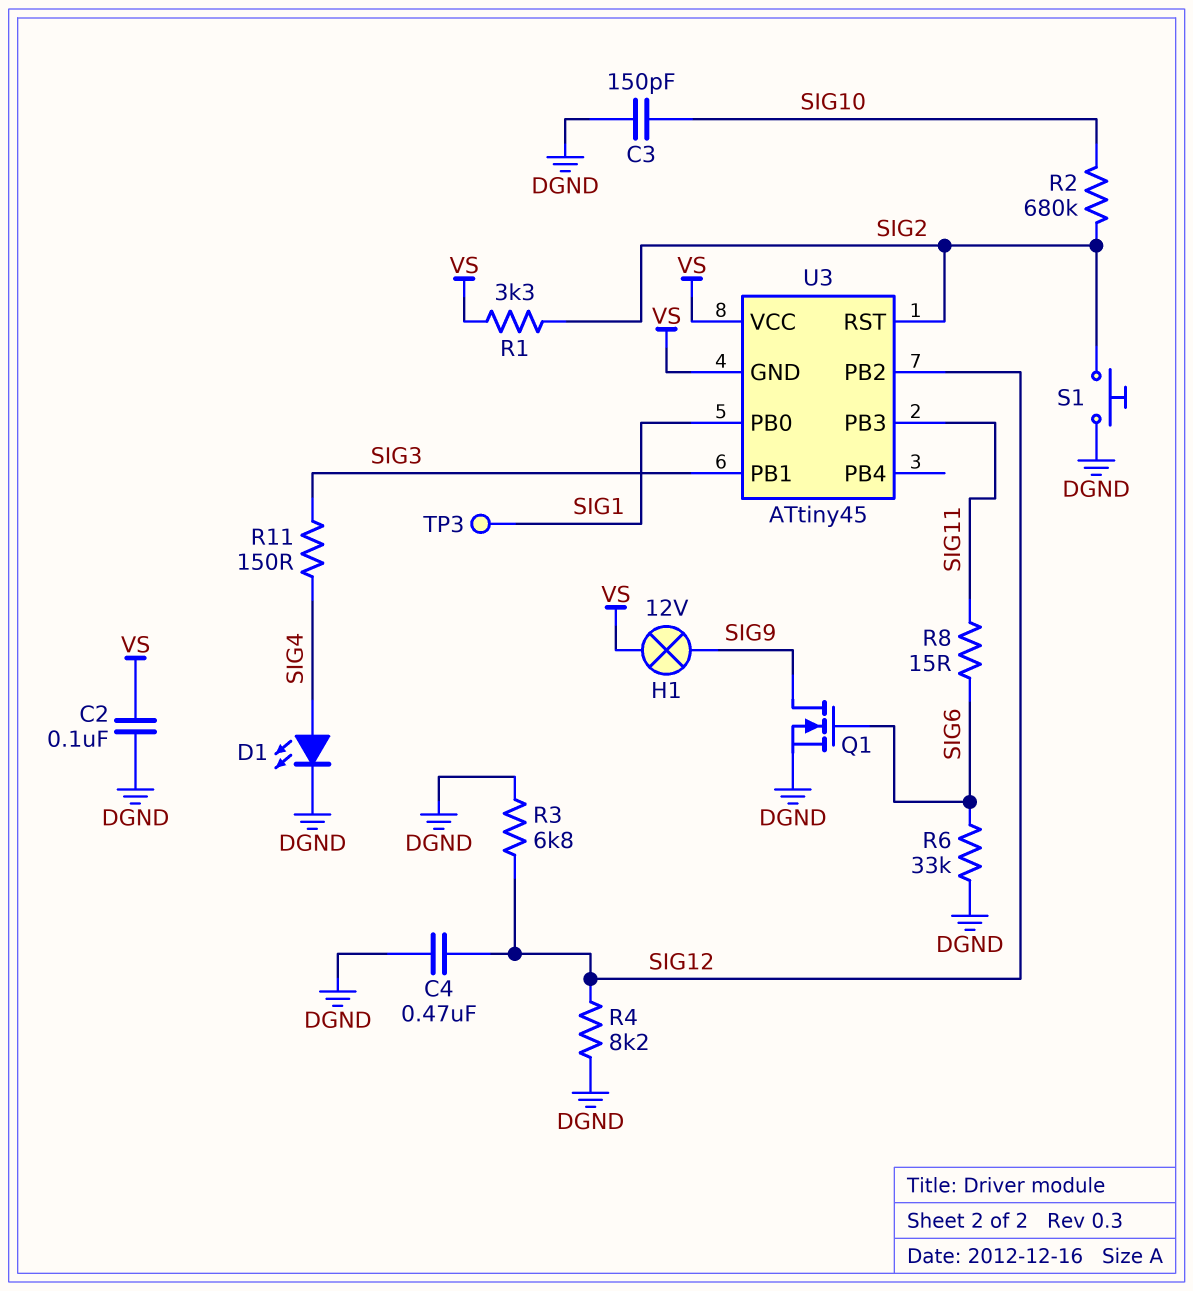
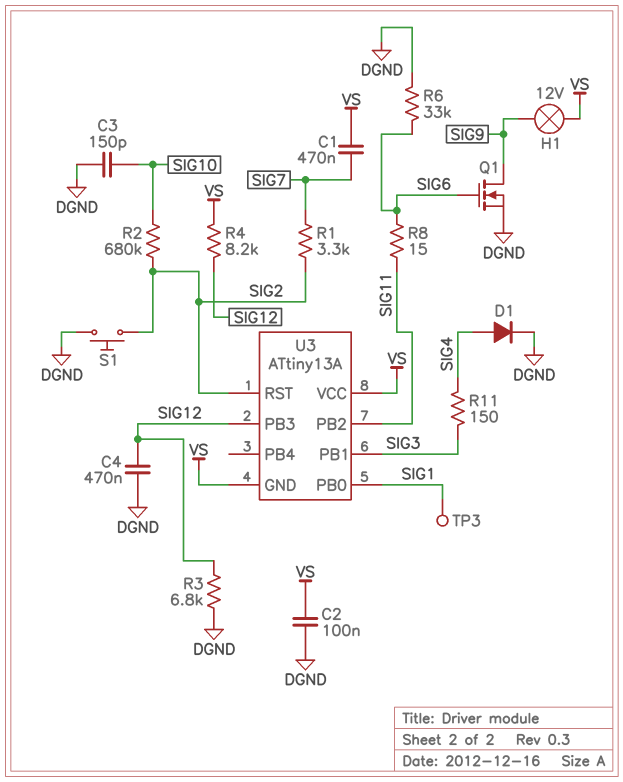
C1: none -> 470nF (SIG7, VS)
D1: LED (A SIG4, K DGND) -> diode (A SIG4, K DGND)
R1: 3.3k (SIG2, VS) -> 3.3k (SIG2, SIG7)
R4: 8.2k (DGND, SIG12) -> 8.2k (SIG12, VS)
U3: ATtiny45 -> ATtiny13A
U3 pin PB2: SIG12 -> SIG11
U3 pin PB3: SIG11 -> SIG12

